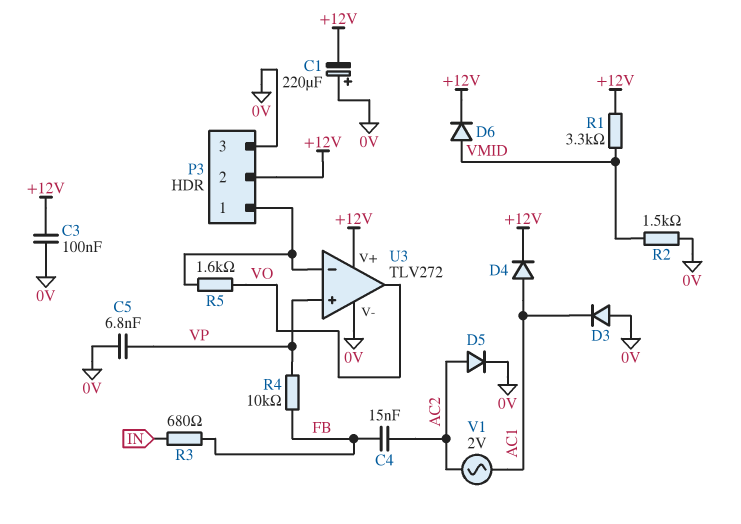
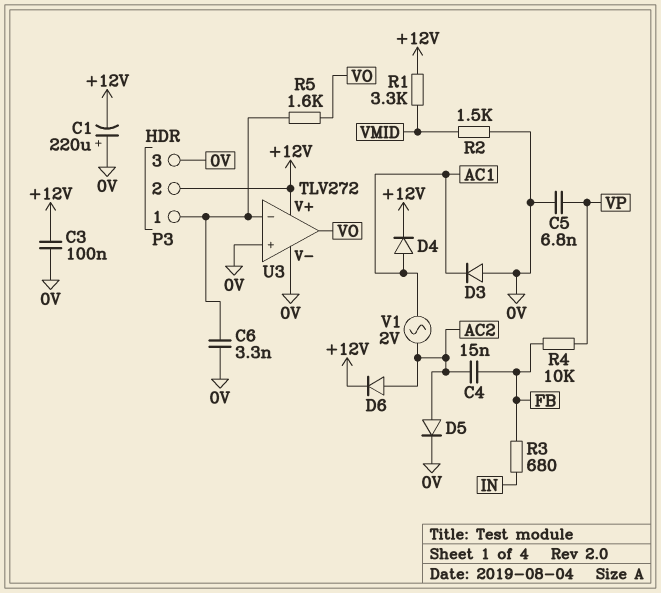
C6: none -> 3.3nF (0V, P3/1)
D6: diode (A VMID, K +12V) -> diode (A AC2, K +12V)
U3 pin in+: VP -> 0V

